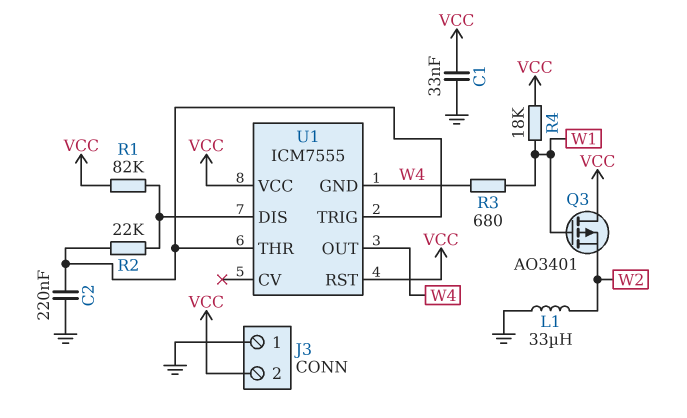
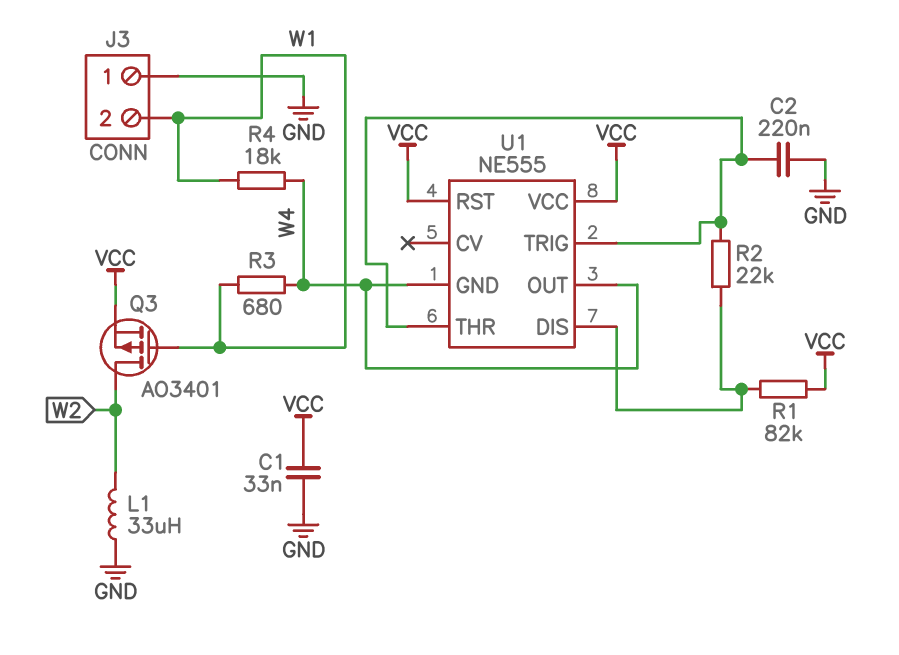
J3 pin 2: VCC -> W1
Q3: PMOS AO3401 (G W1, D VCC, S W2) -> PMOS AO3401 (G W1, D W2, S VCC)
R4: 18k (VCC, W1) -> 18k (W1, W4)
U1: ICM7555 -> NE555

